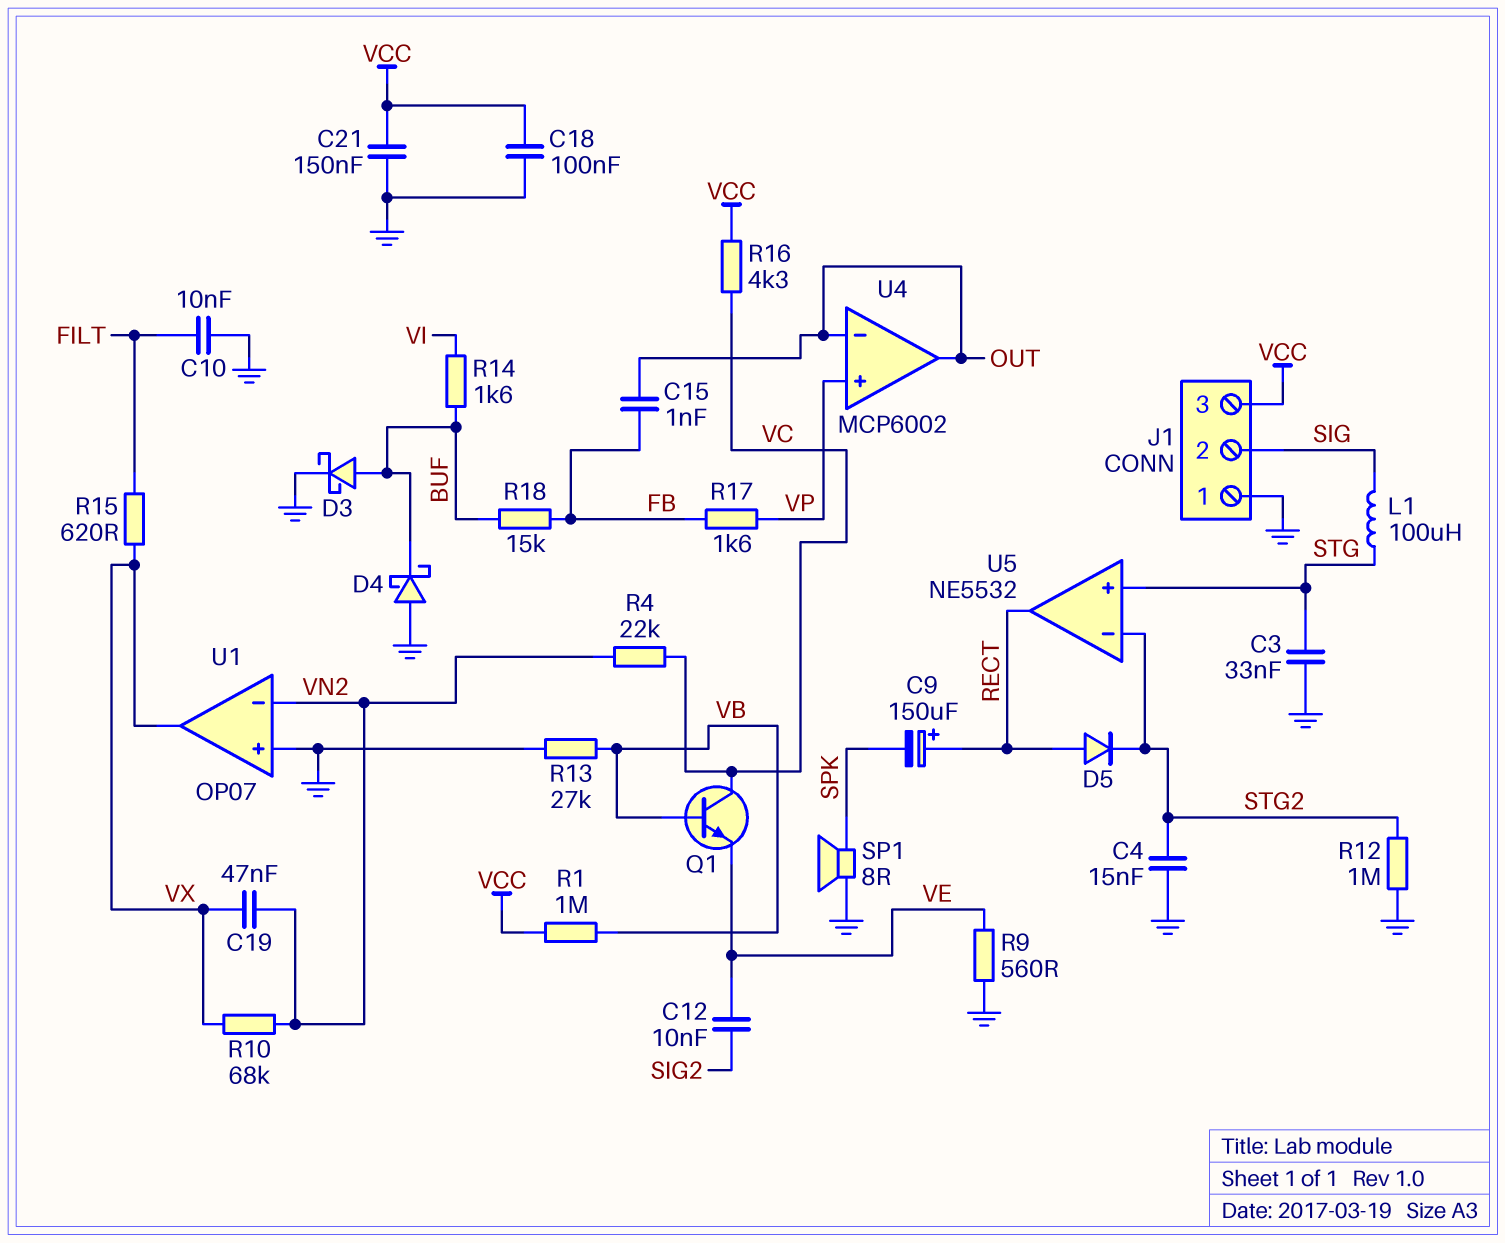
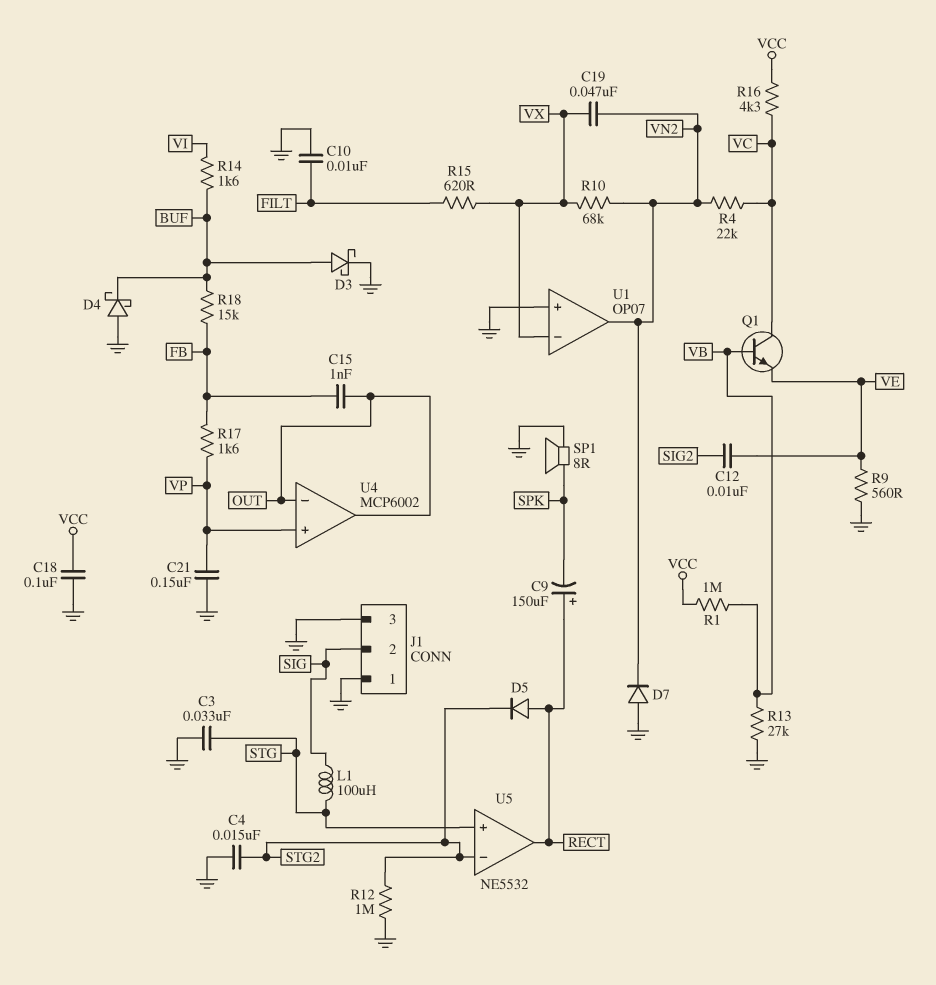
C21: 150nF (GND, VCC) -> 150nF (GND, VP)
D7: none -> diode (A GND, K VN2)
J1 pin 3: VCC -> GND
U1 pin in-: VN2 -> VX
U1 pin out: VX -> VN2

